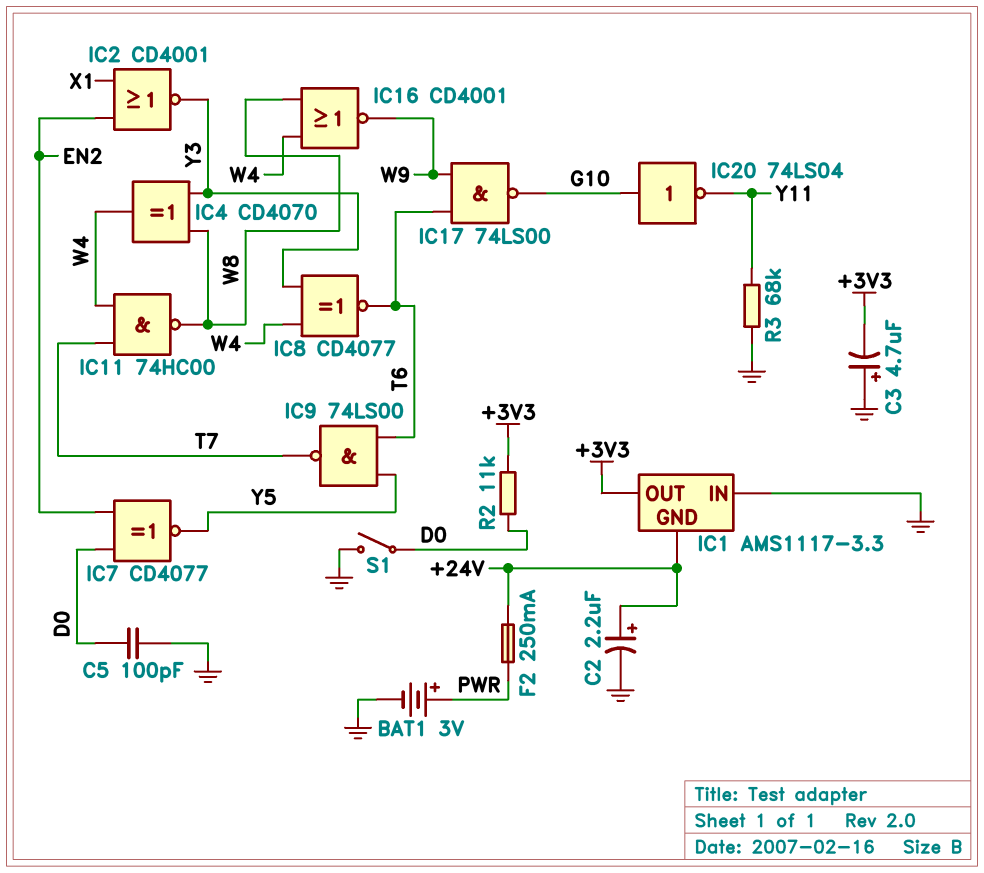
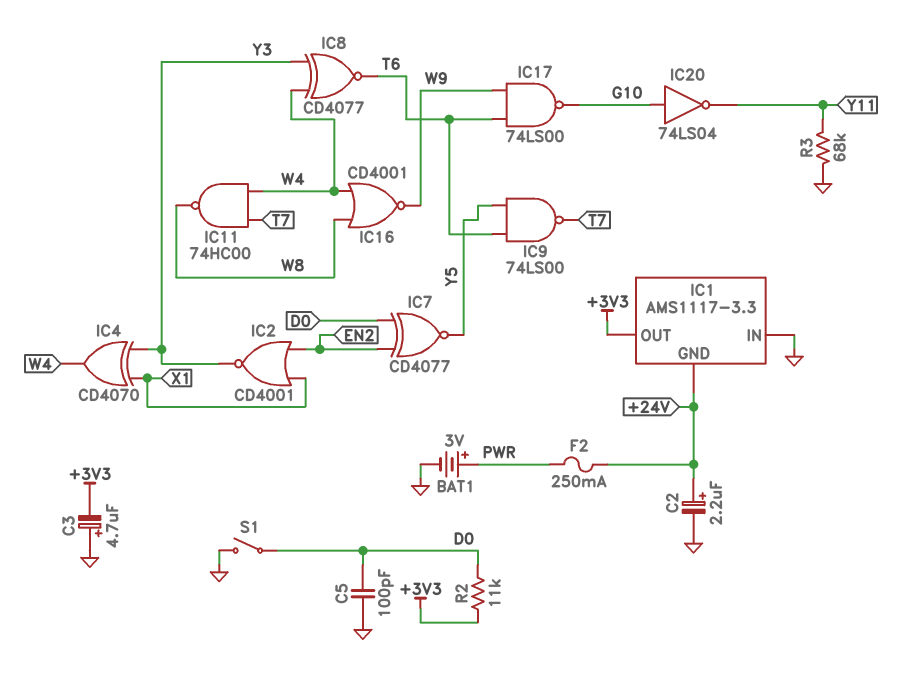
IC4: XOR CD4070 (in W8, in Y3, out W4) -> XOR CD4070 (in X1, in Y3, out W4)

